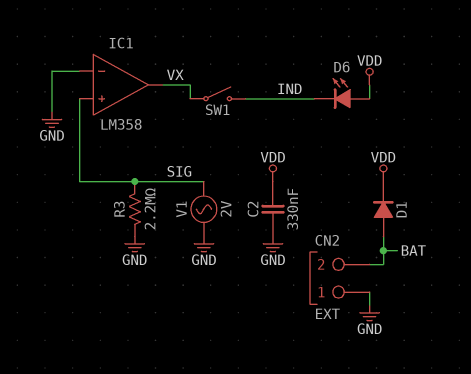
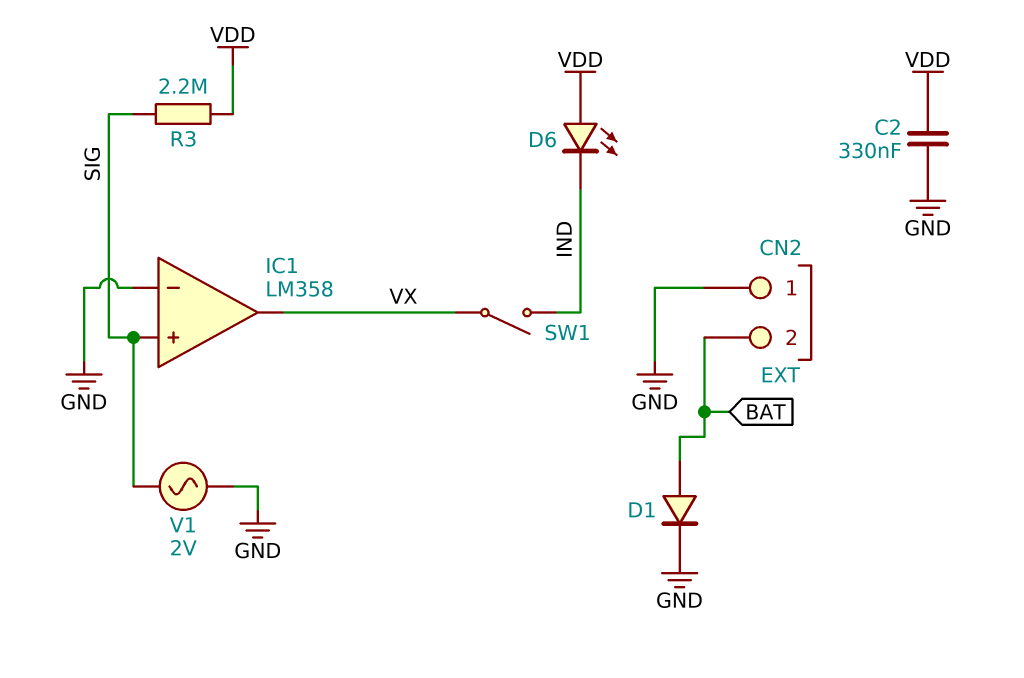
D1: diode (A BAT, K VDD) -> diode (A BAT, K GND)
R3: 2.2M (GND, SIG) -> 2.2M (SIG, VDD)

